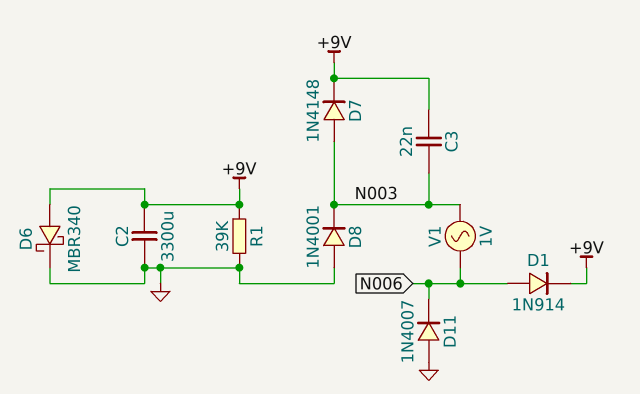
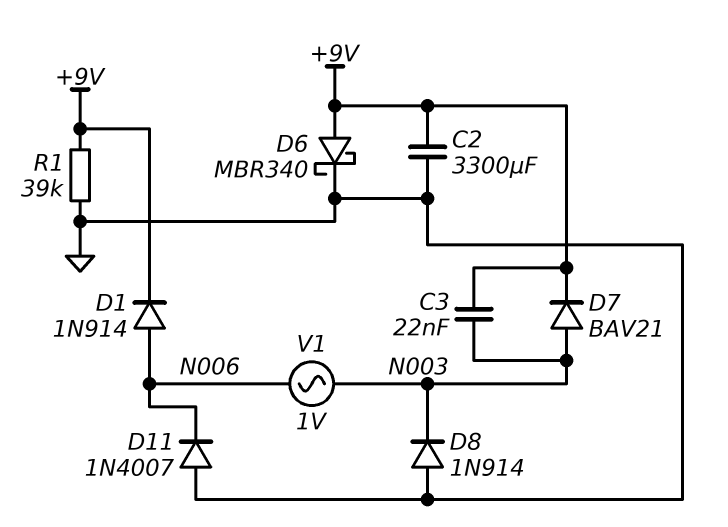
D7: diode 1N4148 (A N003, K +9V) -> diode BAV21 (A N003, K +9V)
D8: diode 1N4001 (A GND, K N003) -> diode 1N914 (A GND, K N003)

